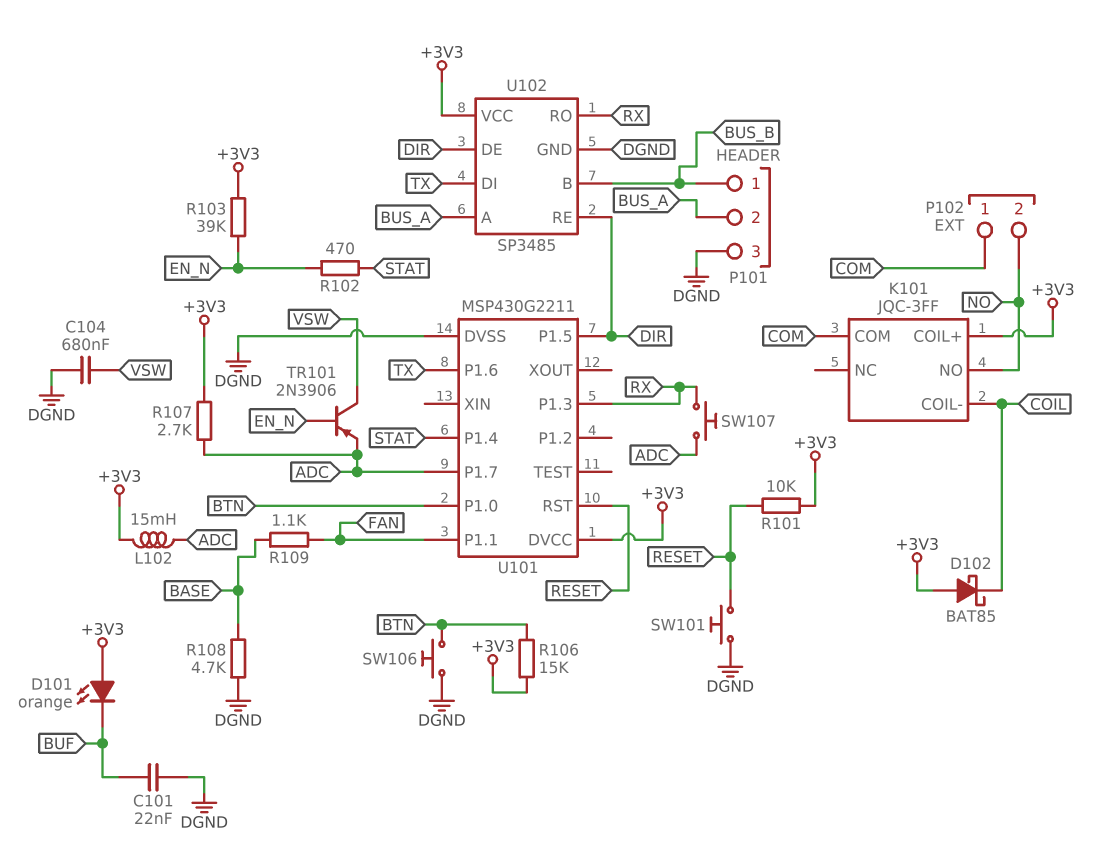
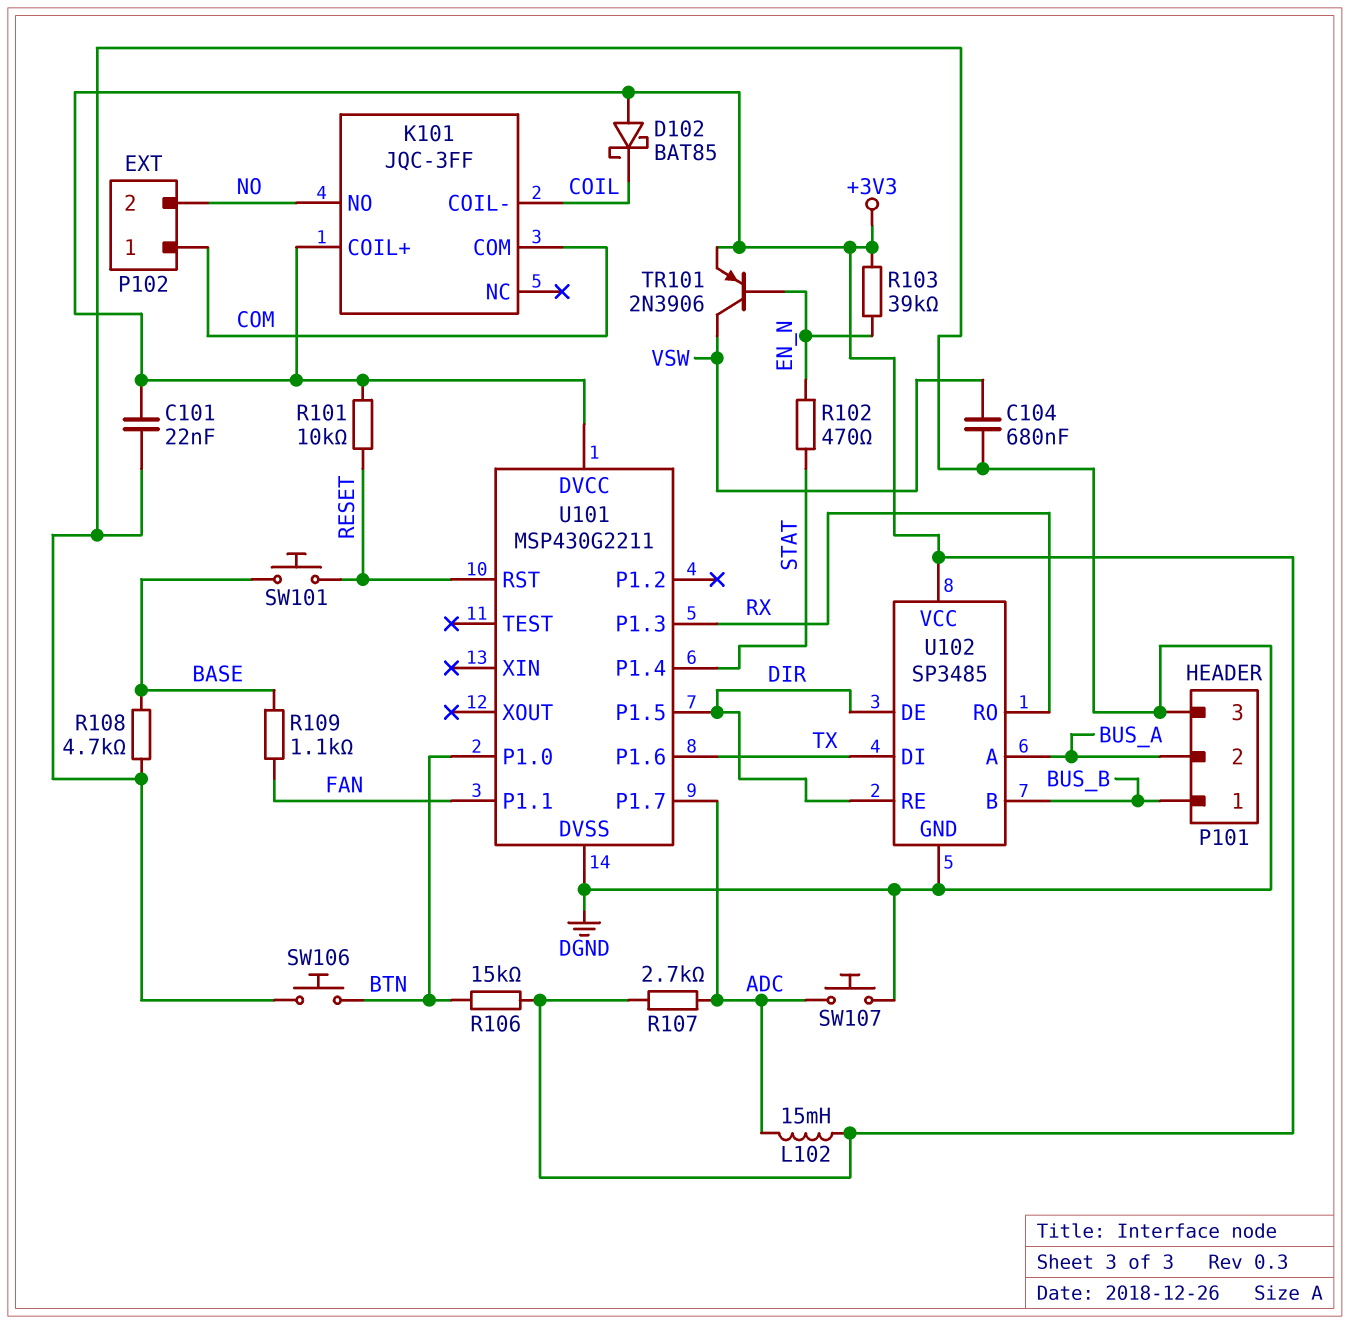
C101: 22nF (BUF, DGND) -> 22nF (+3V3, DGND)
D101: LED orange (A +3V3, K BUF) -> none
SW101: button (DGND, RESET) -> button (BASE, RESET)
SW107: button (ADC, RX) -> button (ADC, DGND)
TR101: PNP 2N3906 (B EN_N, C VSW, E ADC) -> PNP 2N3906 (B EN_N, C VSW, E +3V3)

